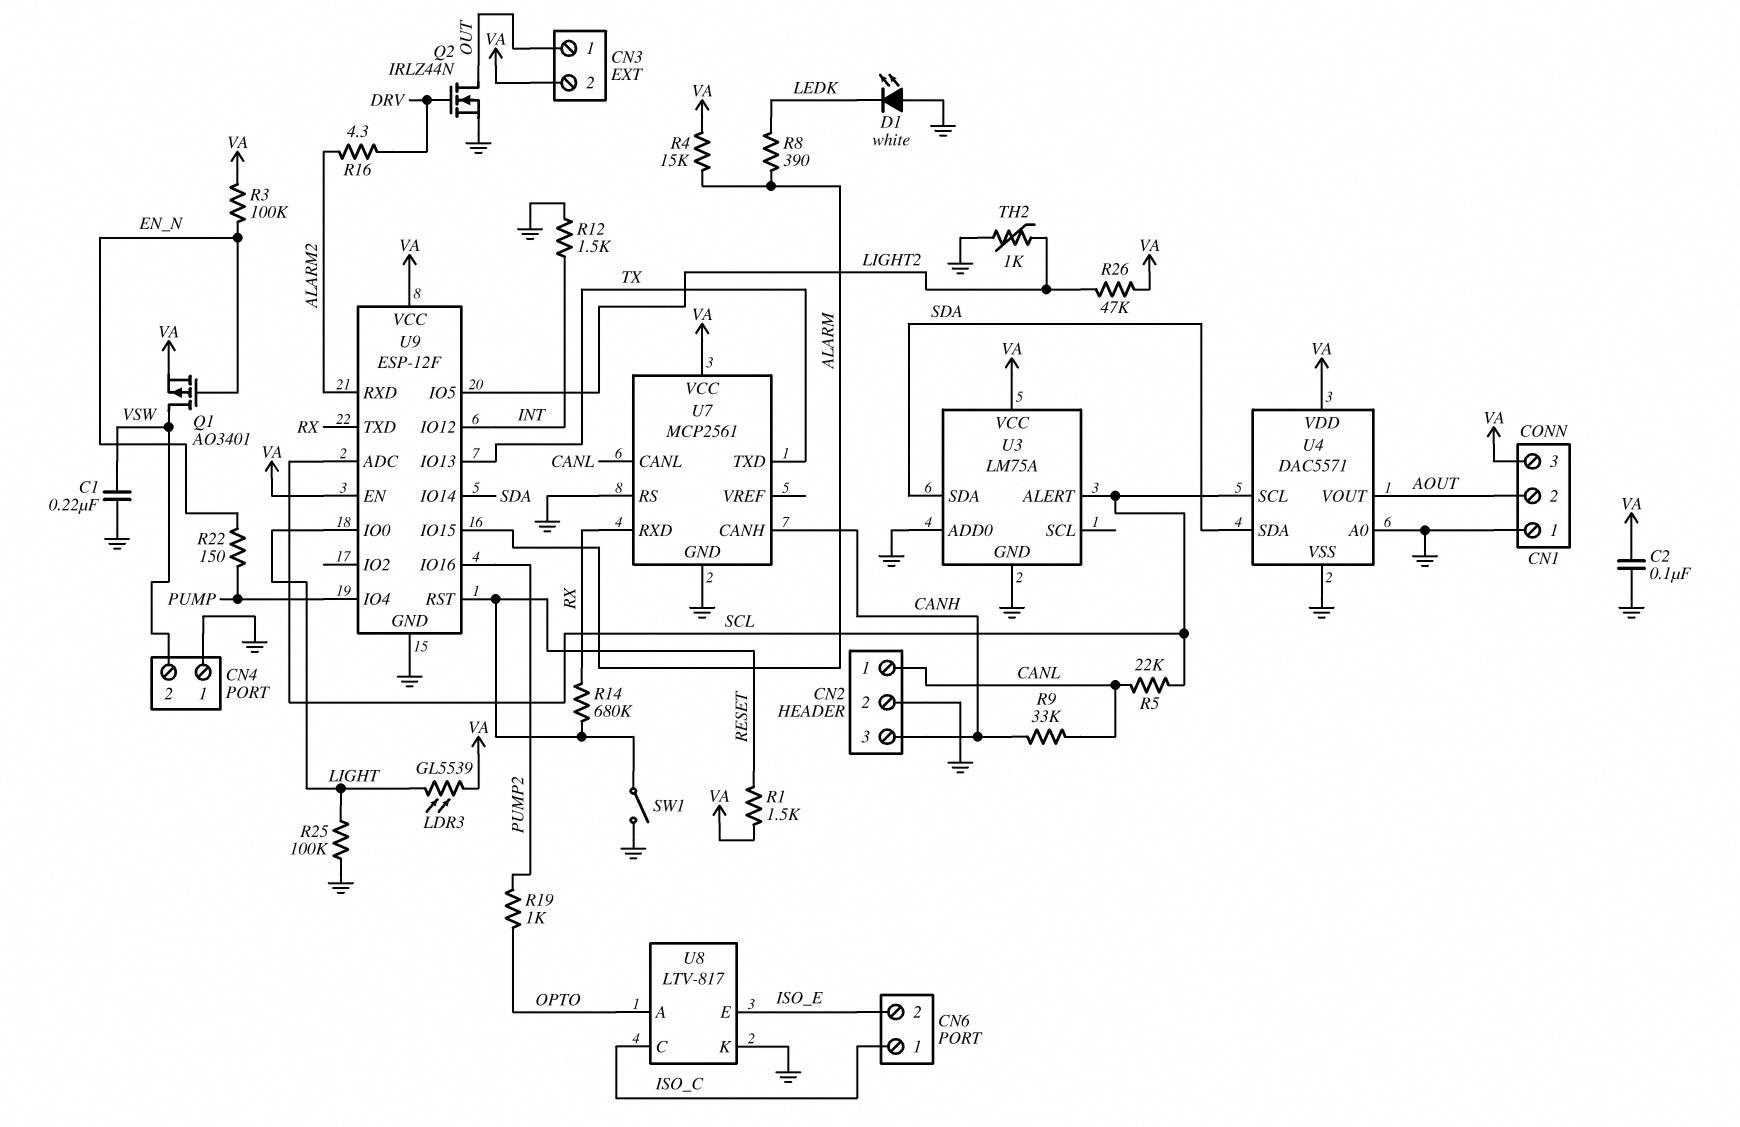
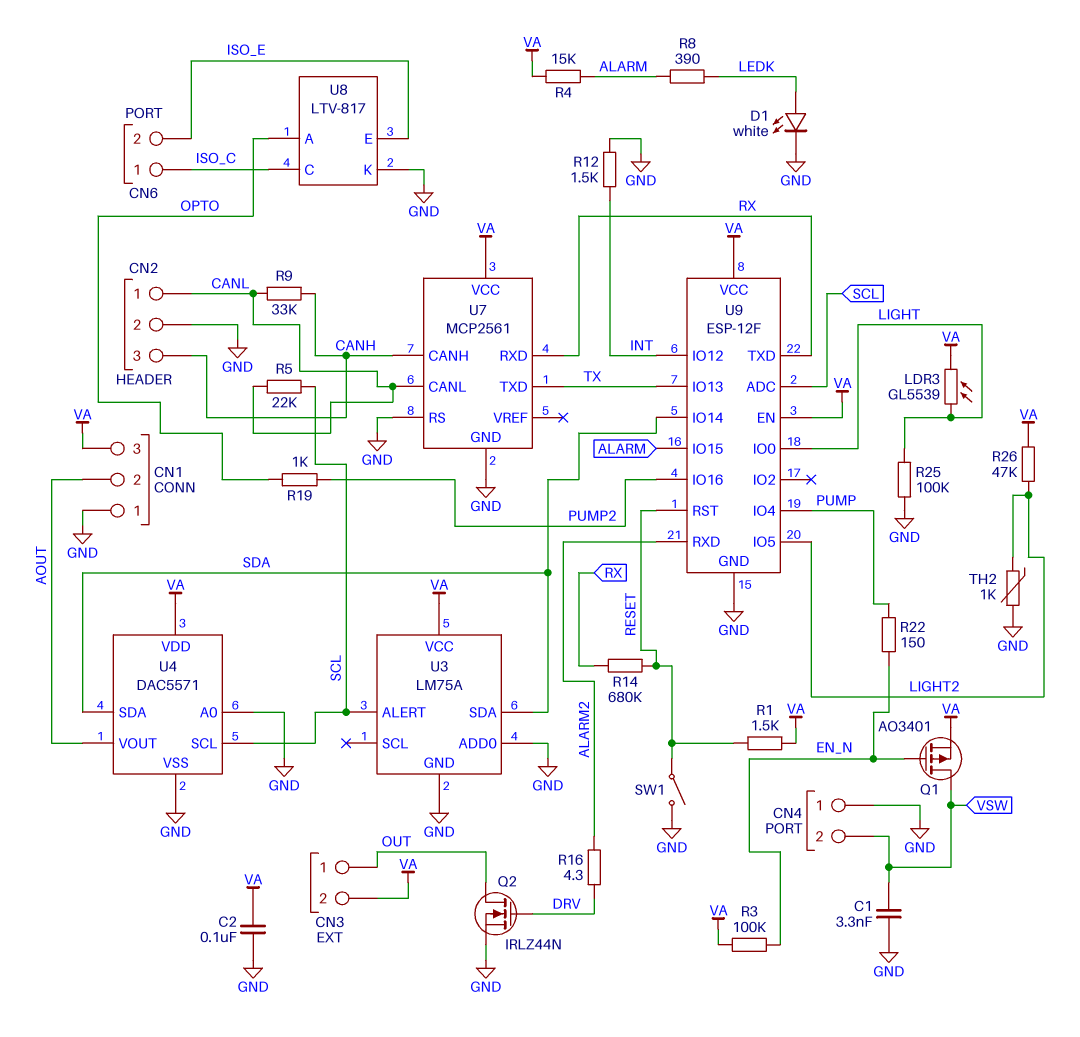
C1: 220nF (GND, VSW) -> 3.3nF (GND, VSW)
D1: LED white (A GND, K LEDK) -> LED white (A LEDK, K GND)

